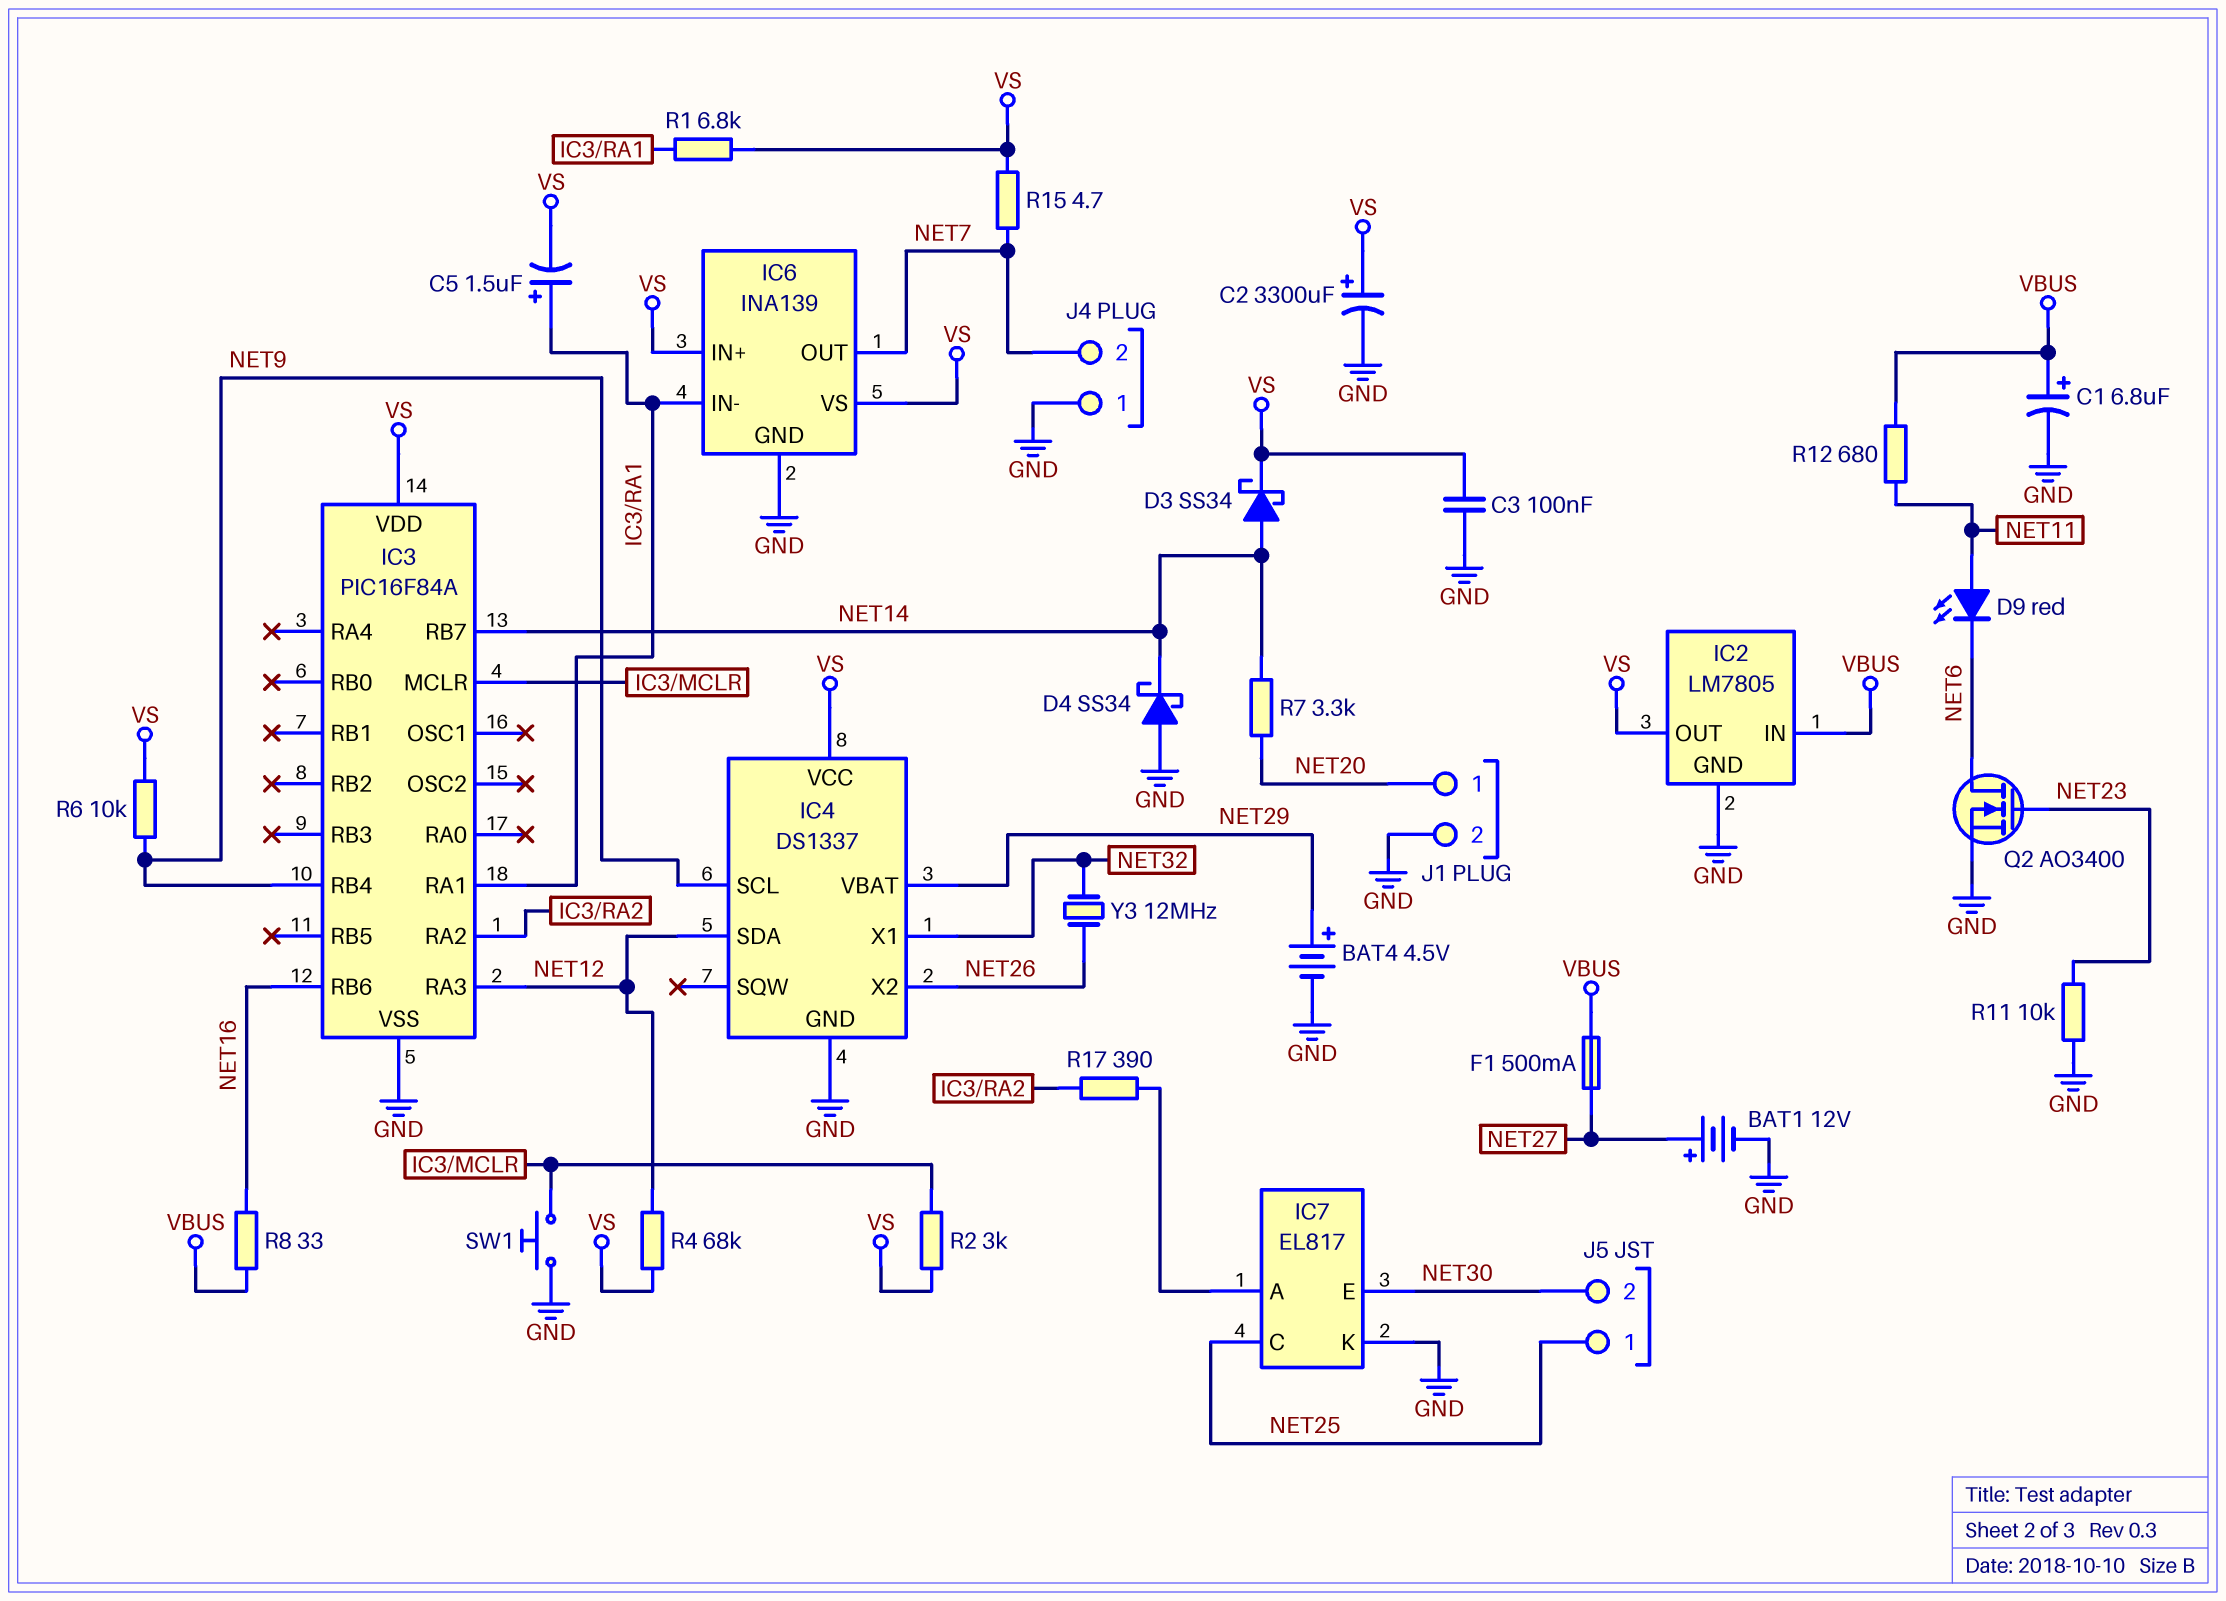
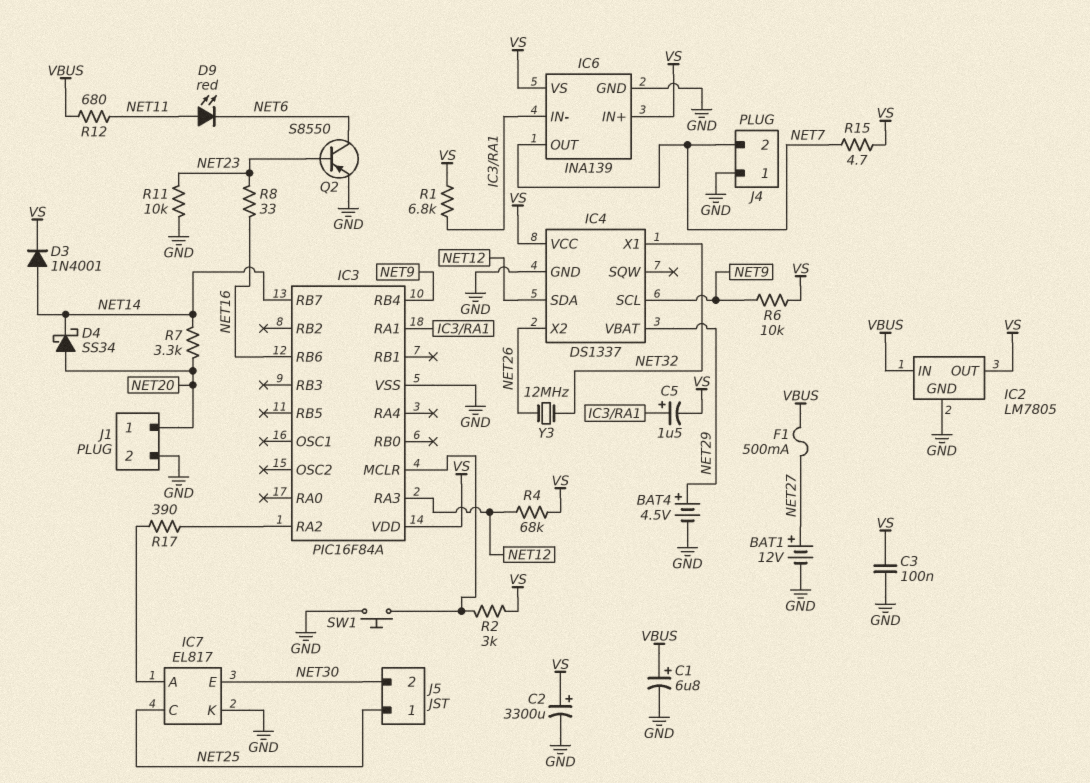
D3: schottky SS34 (A NET14, K VS) -> diode 1N4001 (A NET14, K VS)
D4: schottky SS34 (A GND, K NET14) -> schottky SS34 (A NET20, K NET14)
Q2: NMOS AO3400 (G NET23, D NET6, S GND) -> PNP S8550 (B NET23, C NET6, E GND)
R8: 33 (NET16, VBUS) -> 33 (NET16, NET23)

